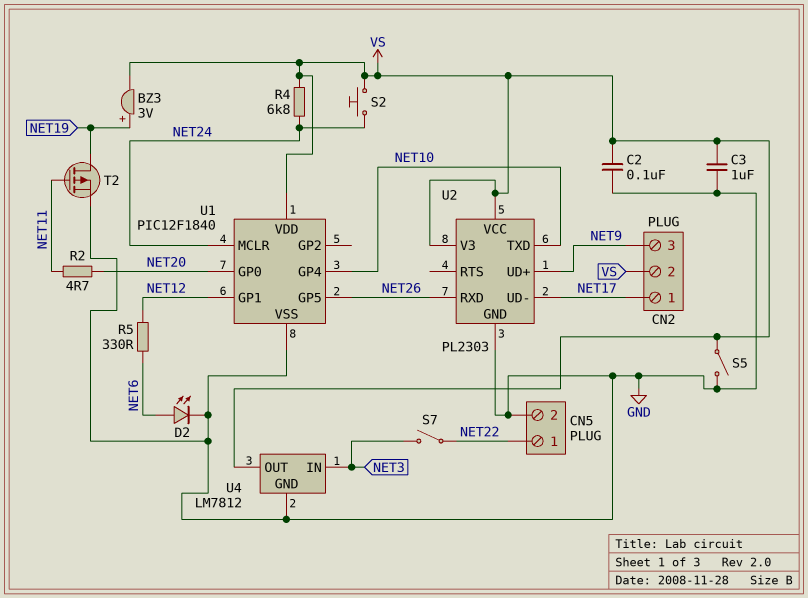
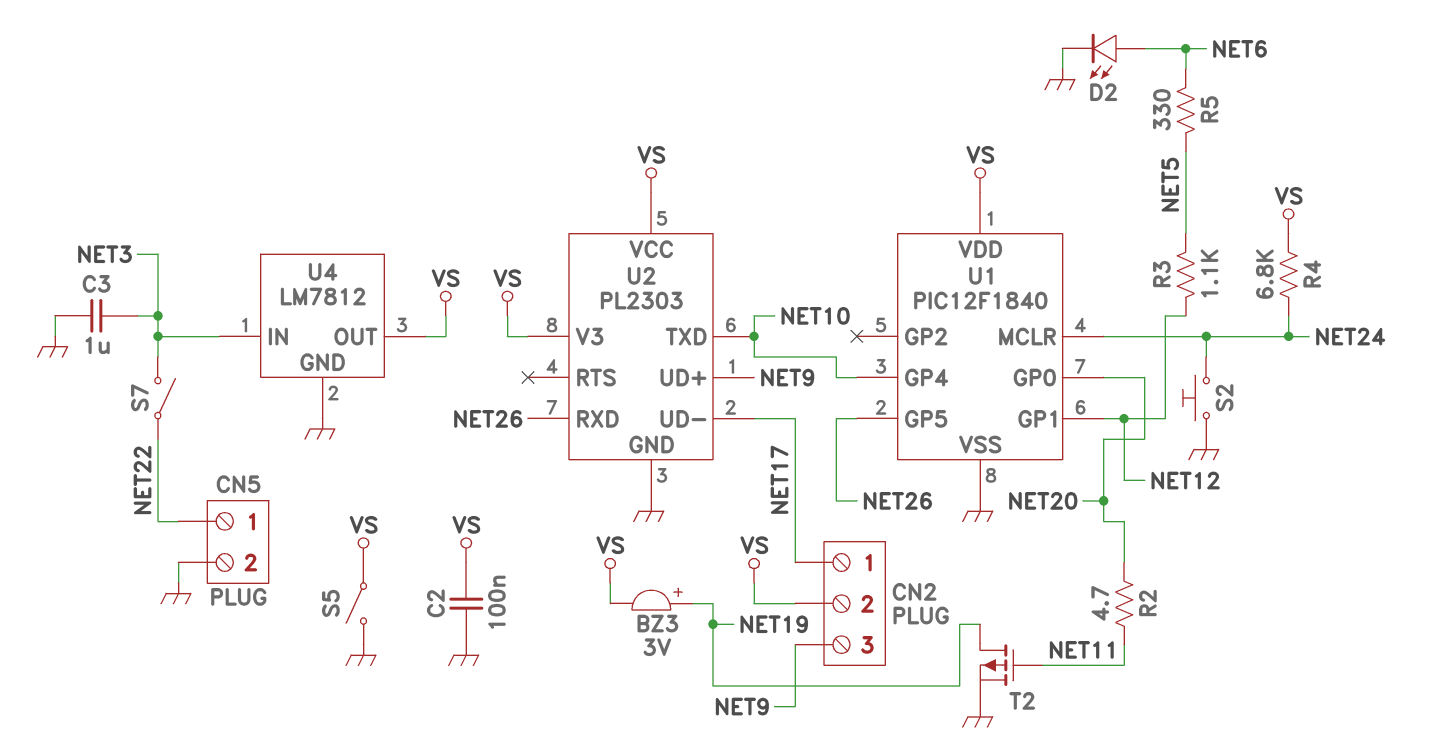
C3: 1uF (GND, VS) -> 1uF (GND, NET3)
R3: none -> 1.1k (NET5, NET12)
R5: 330 (NET6, NET12) -> 330 (NET5, NET6)
S2: button (NET24, VS) -> button (GND, NET24)

